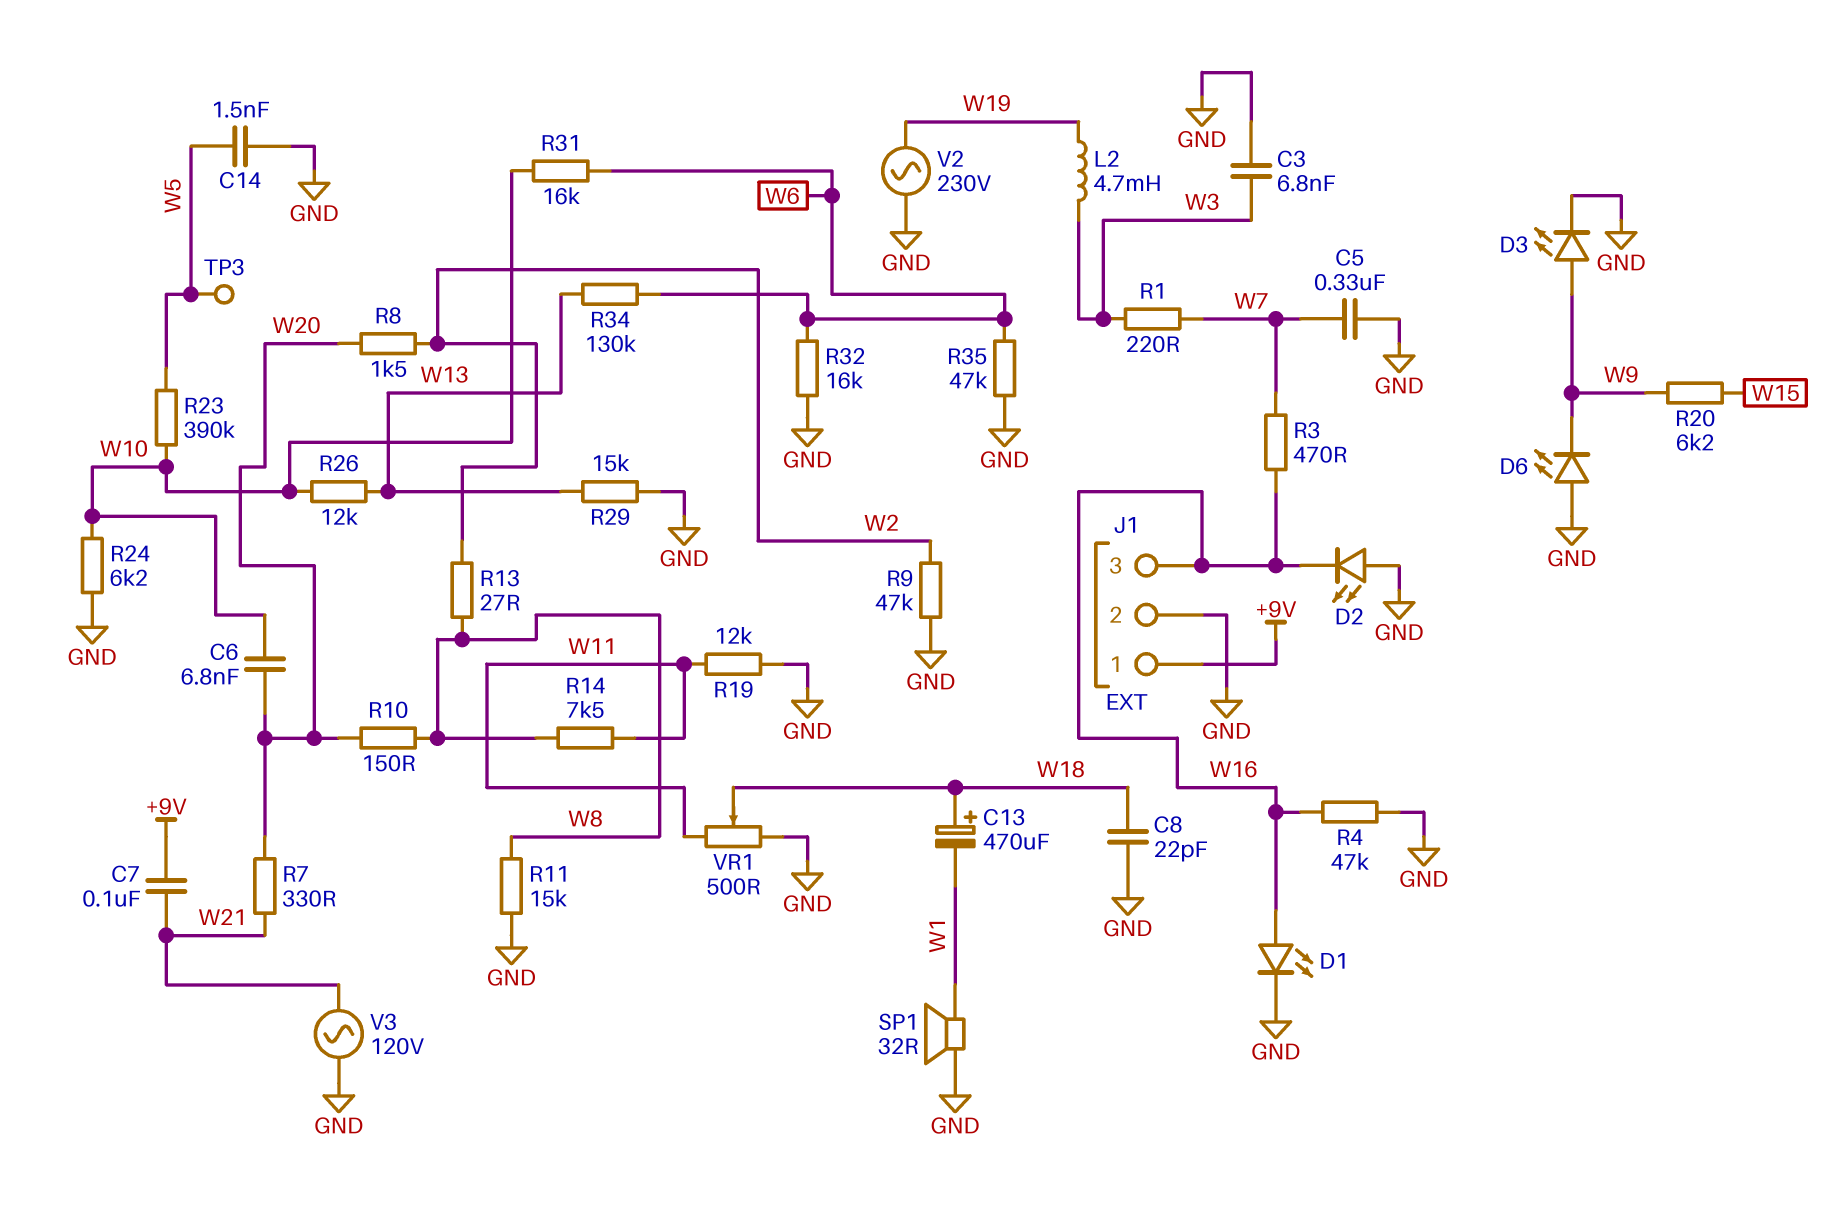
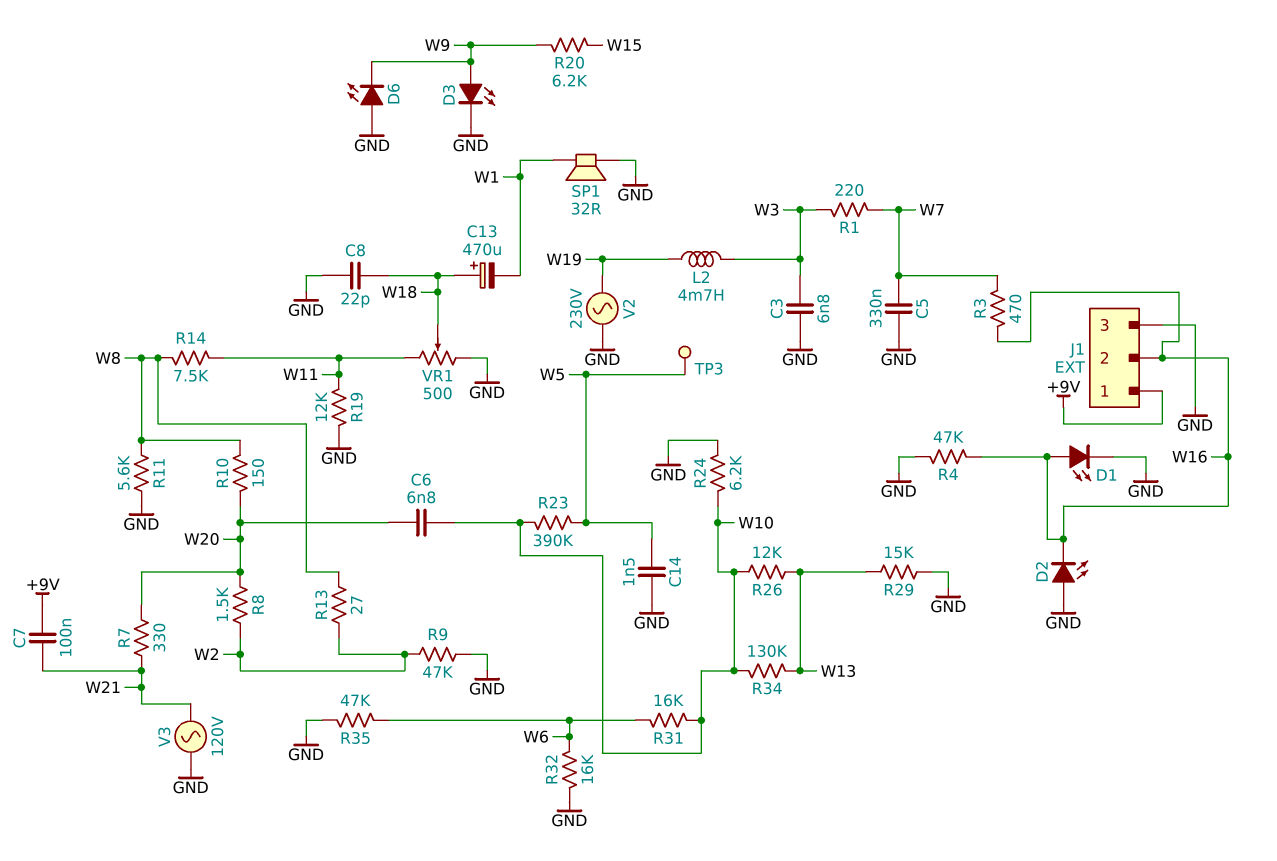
J1 pin 2: GND -> W16
J1 pin 3: W16 -> GND
R11: 15k (GND, W8) -> 5.6k (GND, W8)
R34: 130k (W6, W13) -> 130k (W10, W13)

